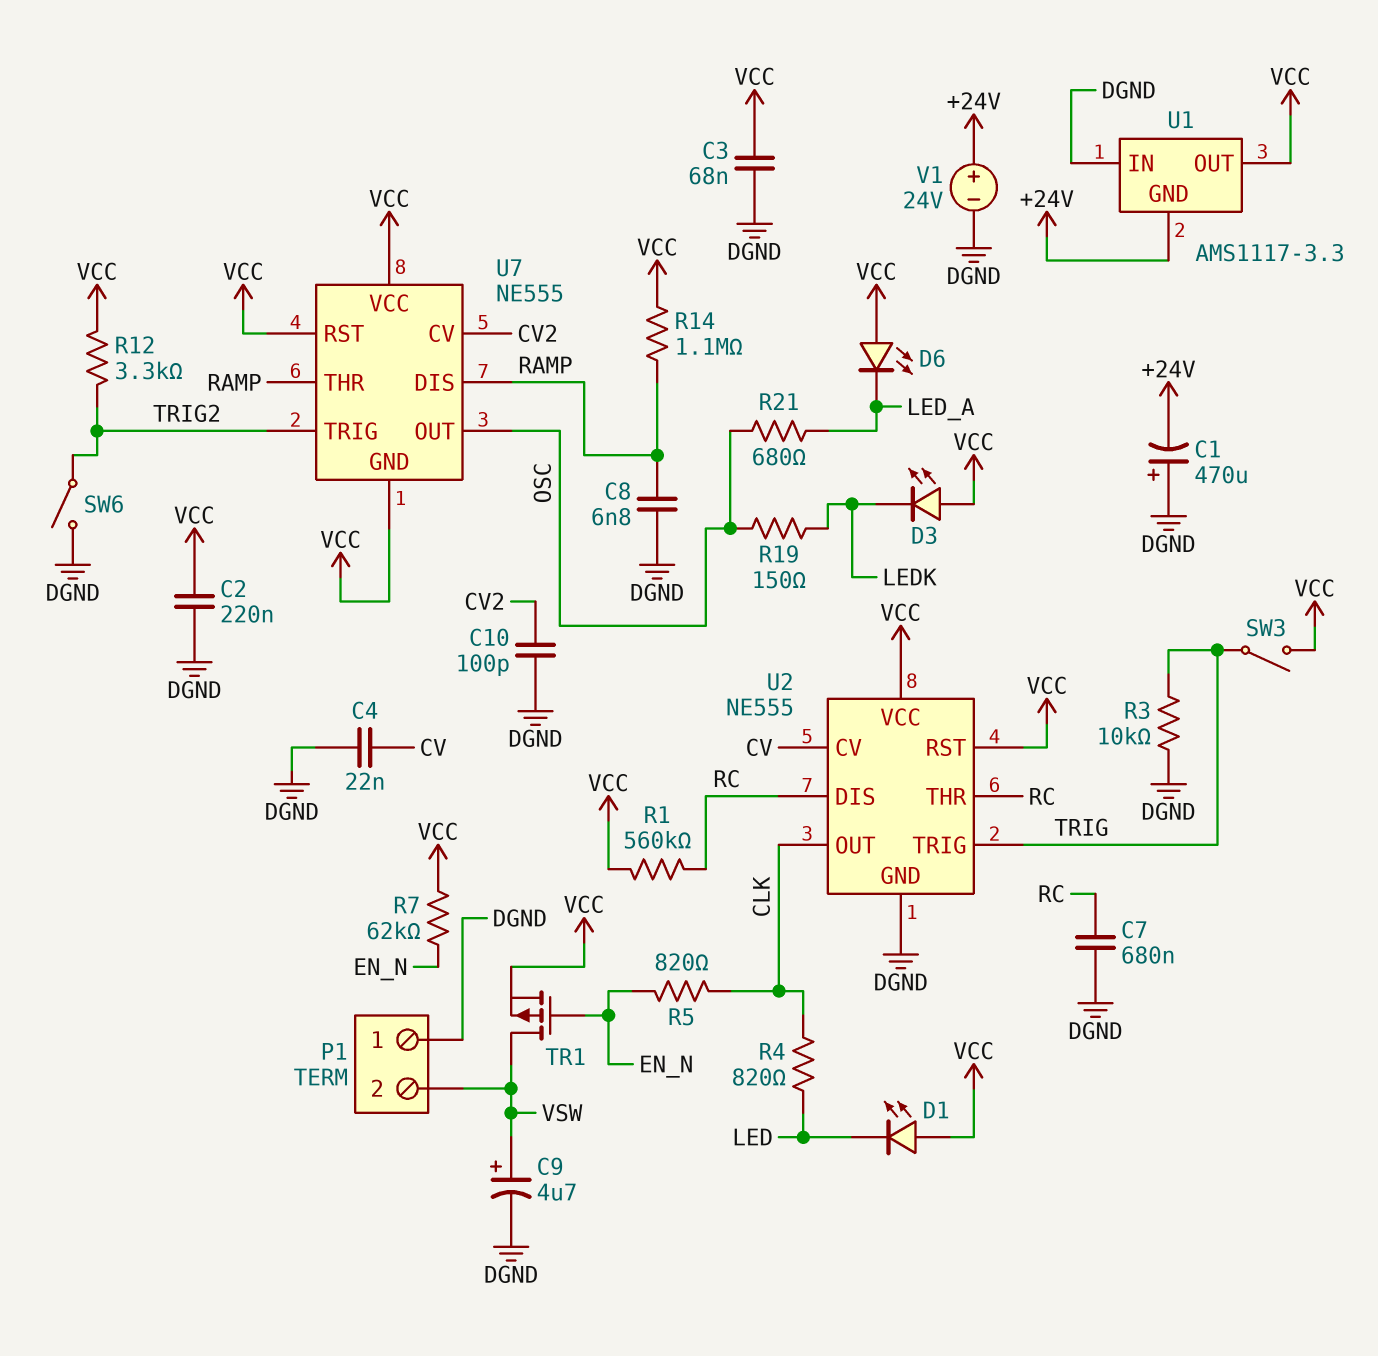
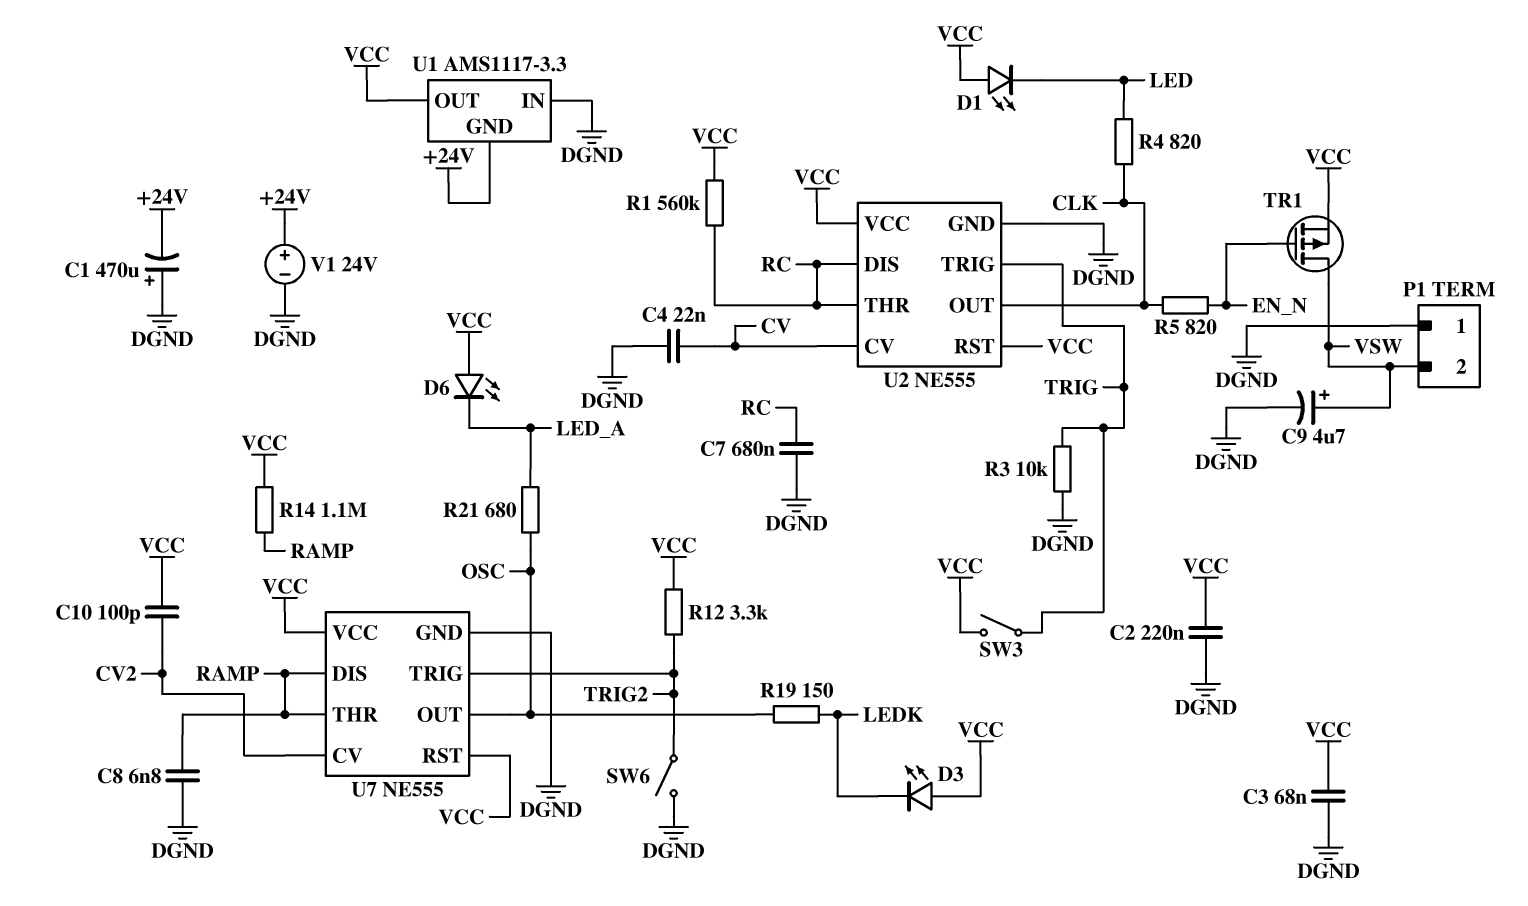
C10: 100pF (CV2, DGND) -> 100pF (CV2, VCC)
R7: 62k (EN_N, VCC) -> none
U7 pin GND: VCC -> DGND

